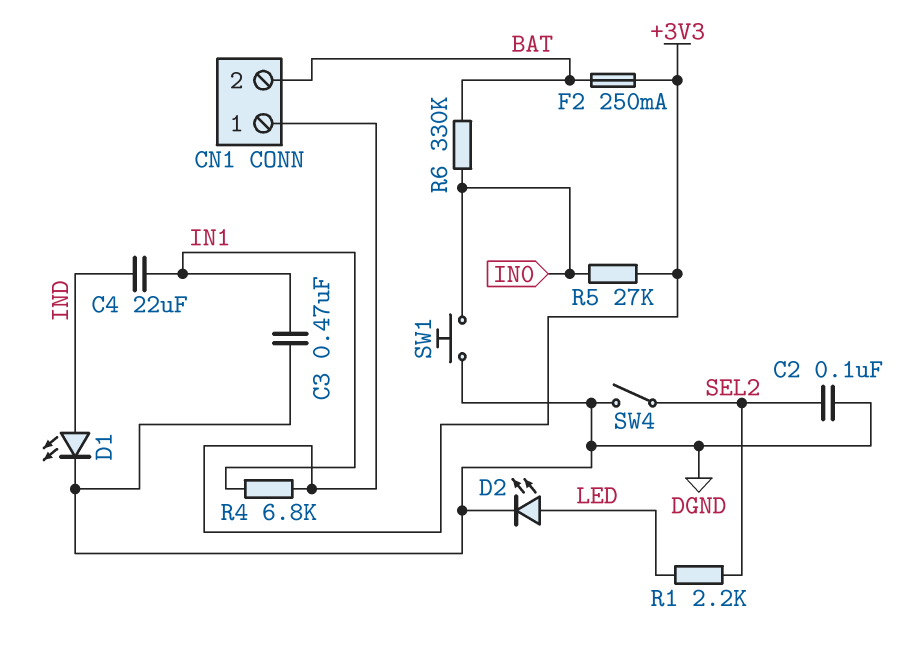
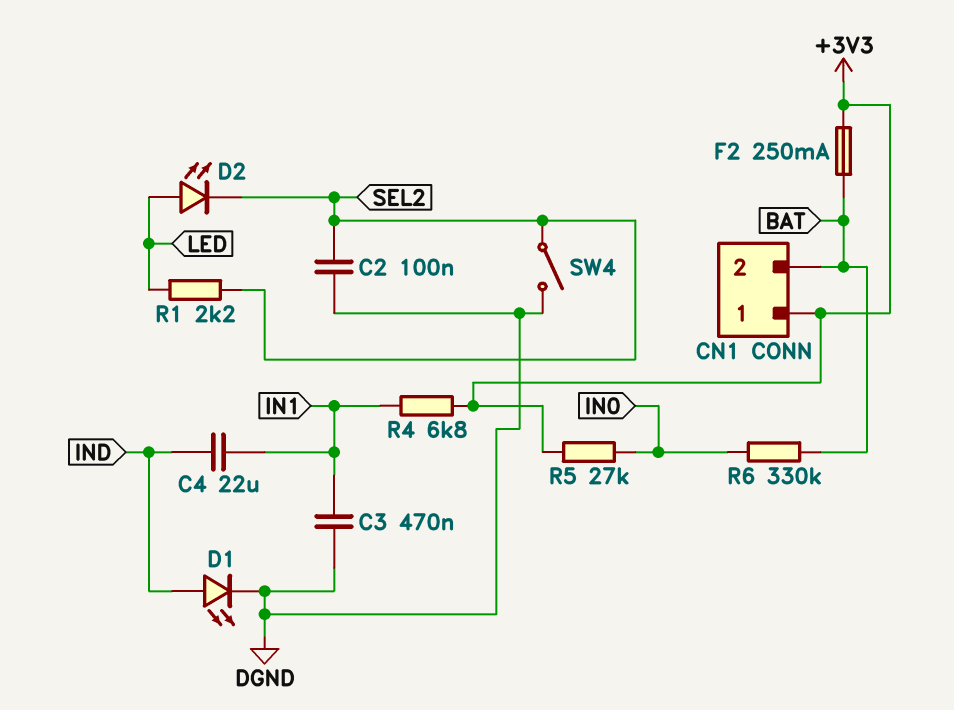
D2: LED (A LED, K DGND) -> LED (A LED, K SEL2)
SW1: button (DGND, IN0) -> none

